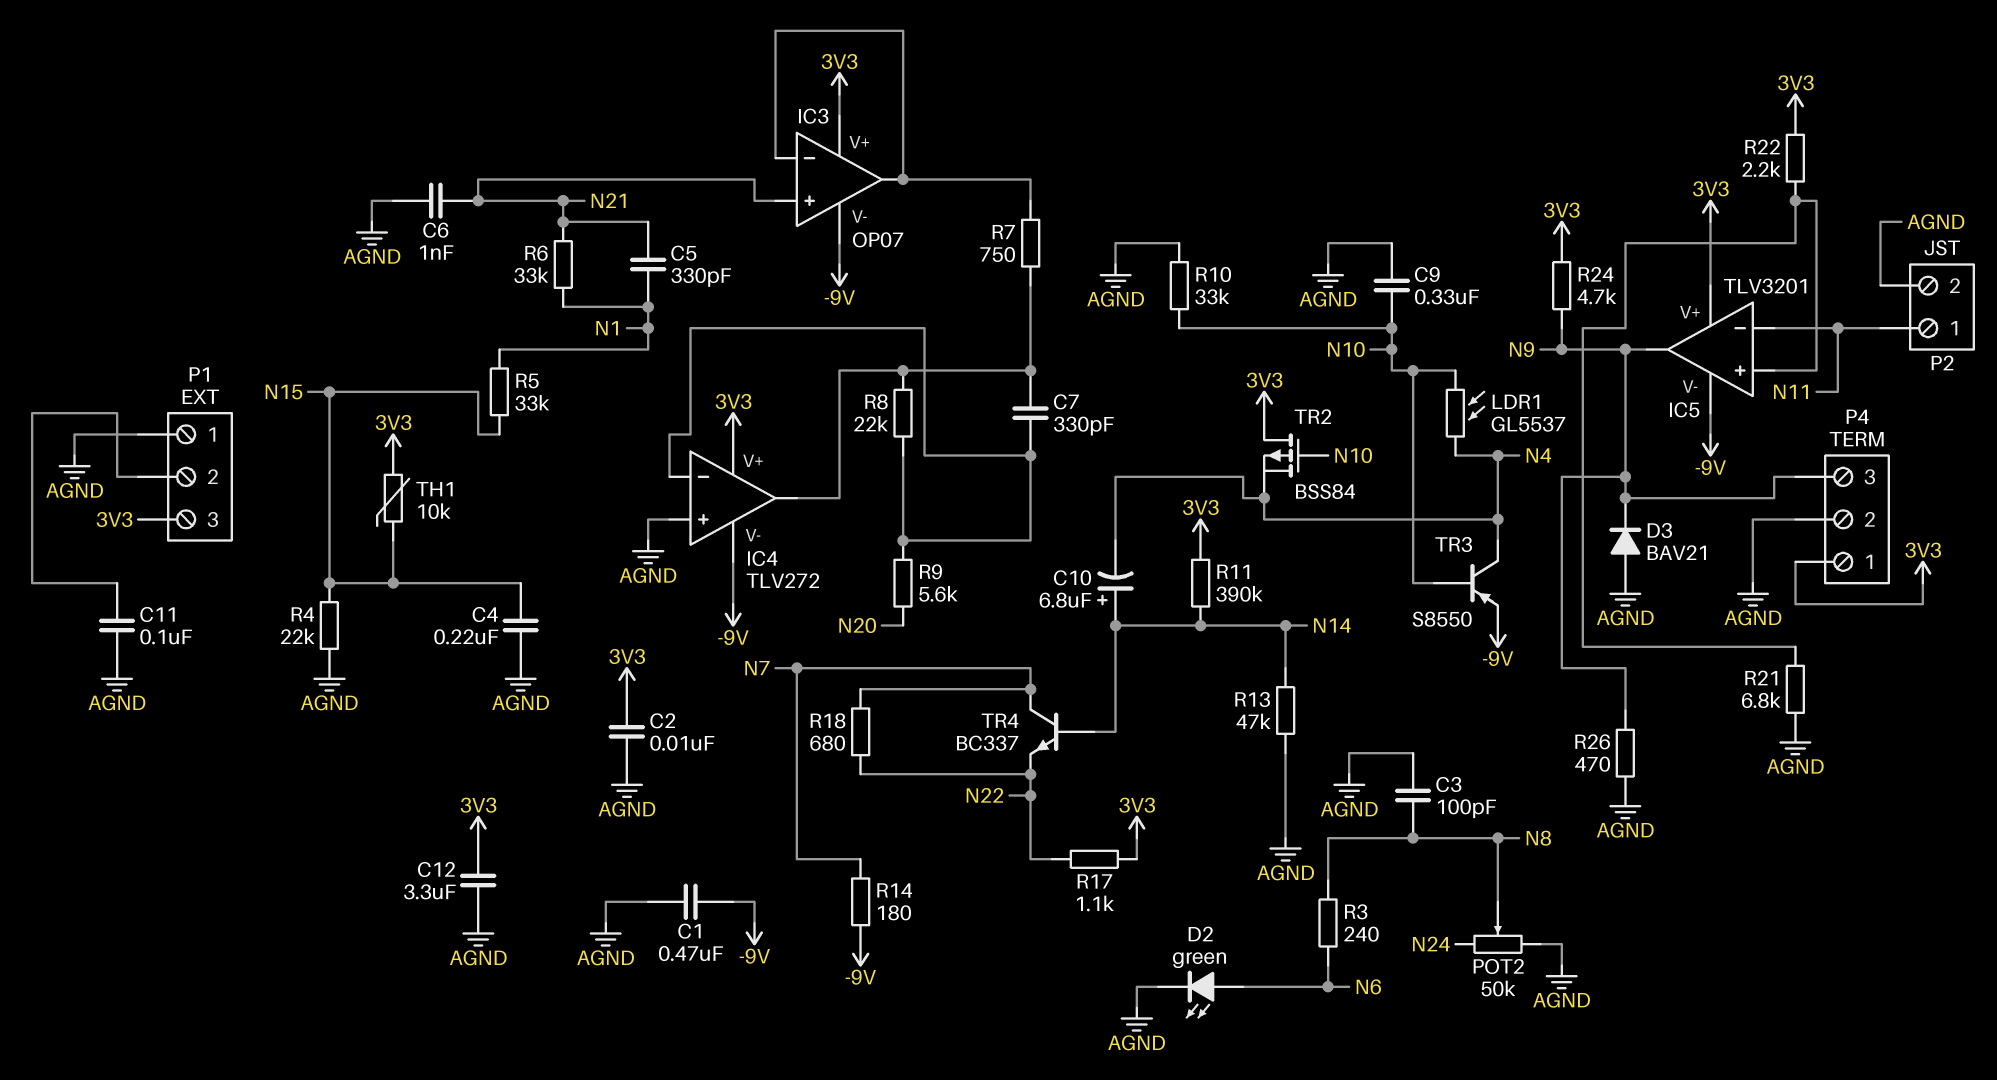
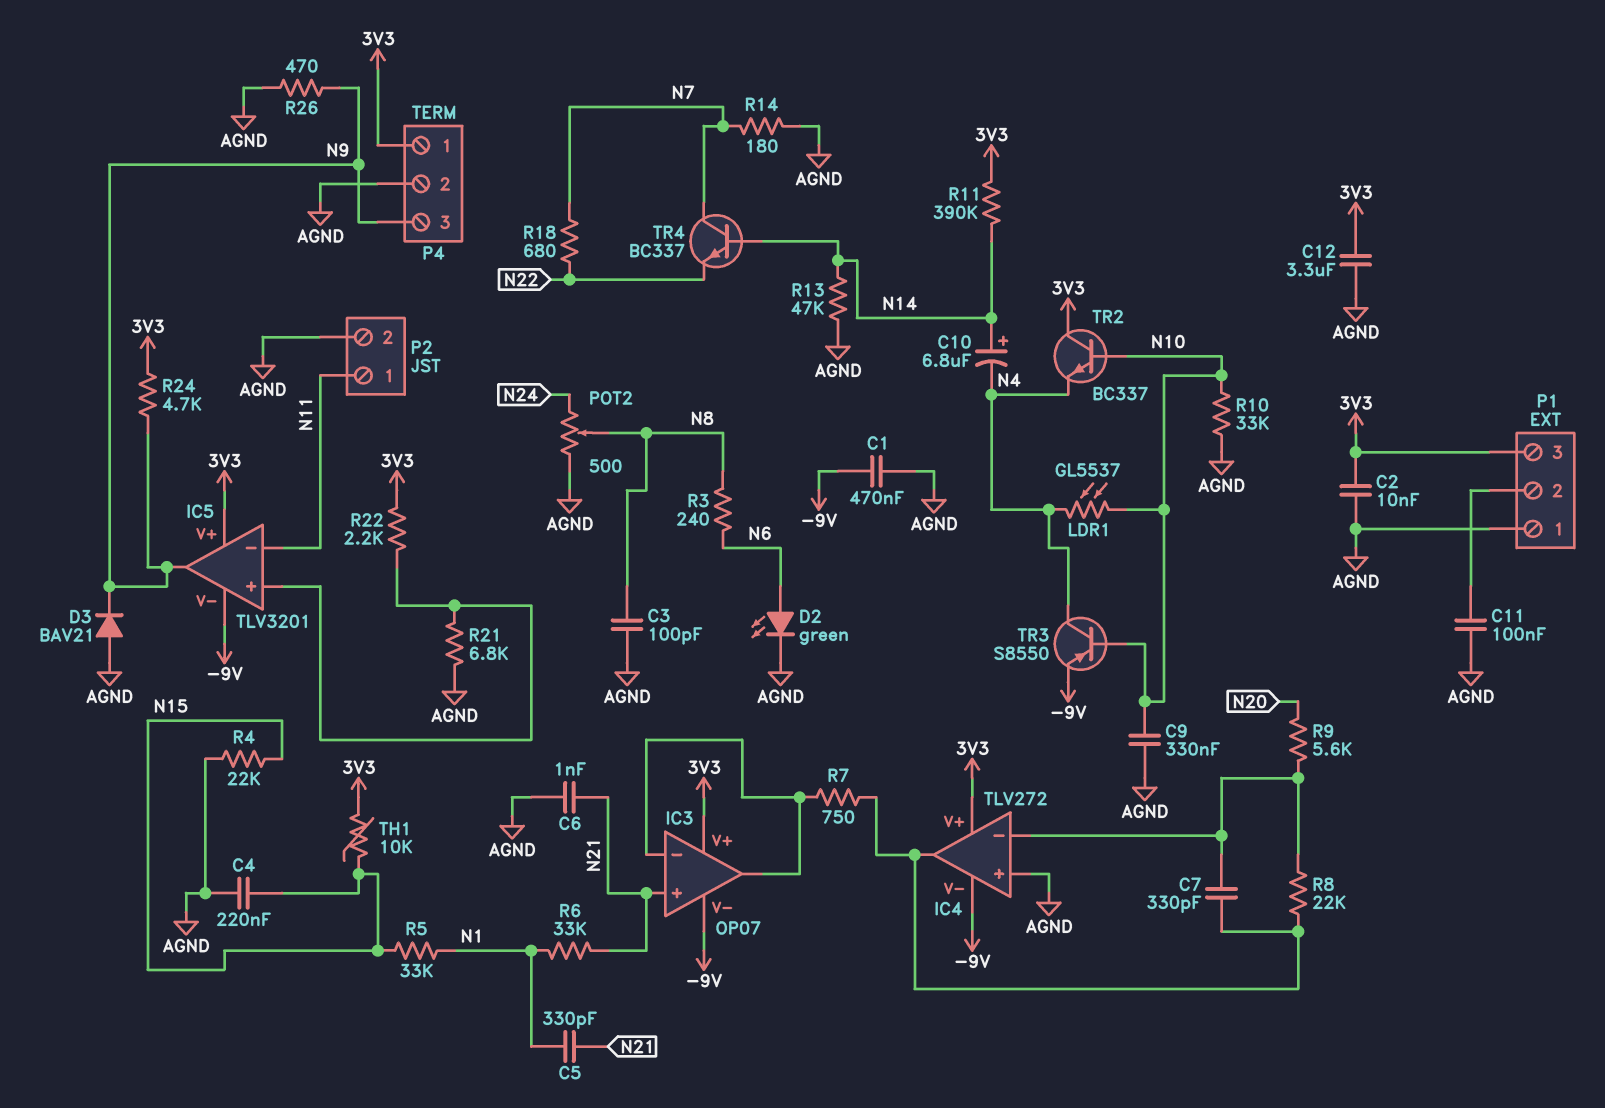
POT2: 50k (AGND, N24, wiper N8) -> 500 (AGND, N24, wiper N8)
R14: 180 (-9V, N7) -> 180 (AGND, N7)
R17: 1.1k (3V3, N22) -> none
TR2: PMOS BSS84 (G N10, D 3V3, S N4) -> NPN BC337 (B N10, C 3V3, E N4)

